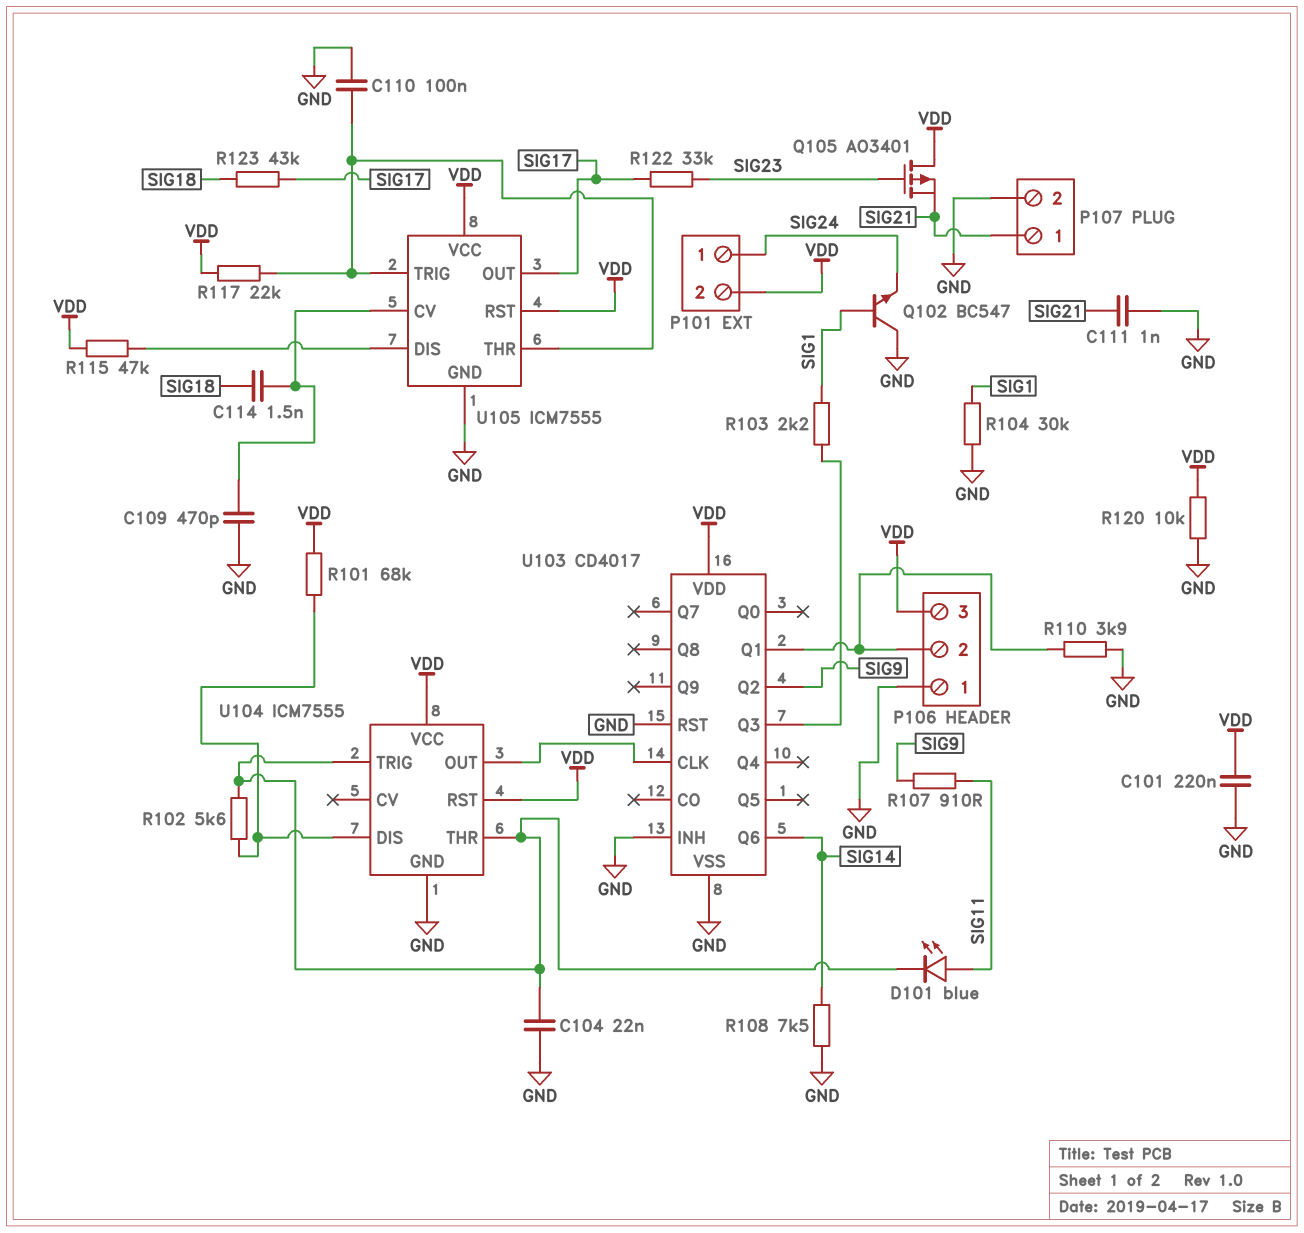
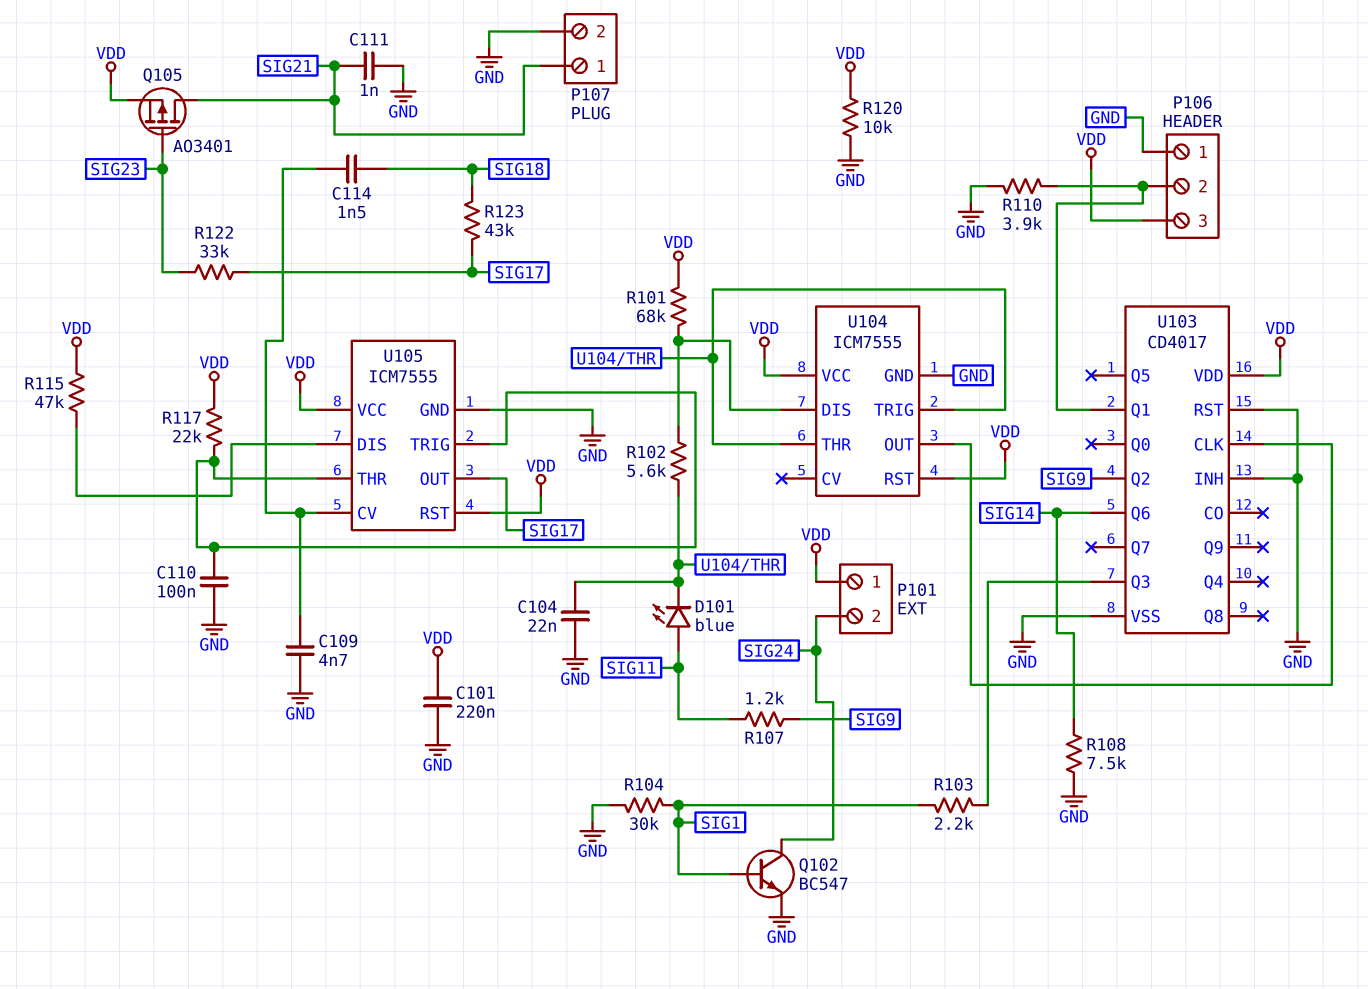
C109: 470pF (GND, U105/CV) -> 4.7nF (GND, U105/CV)
P101 pin 1: SIG24 -> VDD
P101 pin 2: VDD -> SIG24
Q102: NPN BC547 (B SIG1, C GND, E SIG24) -> NPN BC547 (B SIG1, C SIG24, E GND)
Q105: PMOS AO3401 (G SIG23, D VDD, S SIG21) -> PMOS AO3401 (G SIG23, D SIG21, S VDD)
R107: 910 (SIG9, SIG11) -> 1.2k (SIG9, SIG11)

